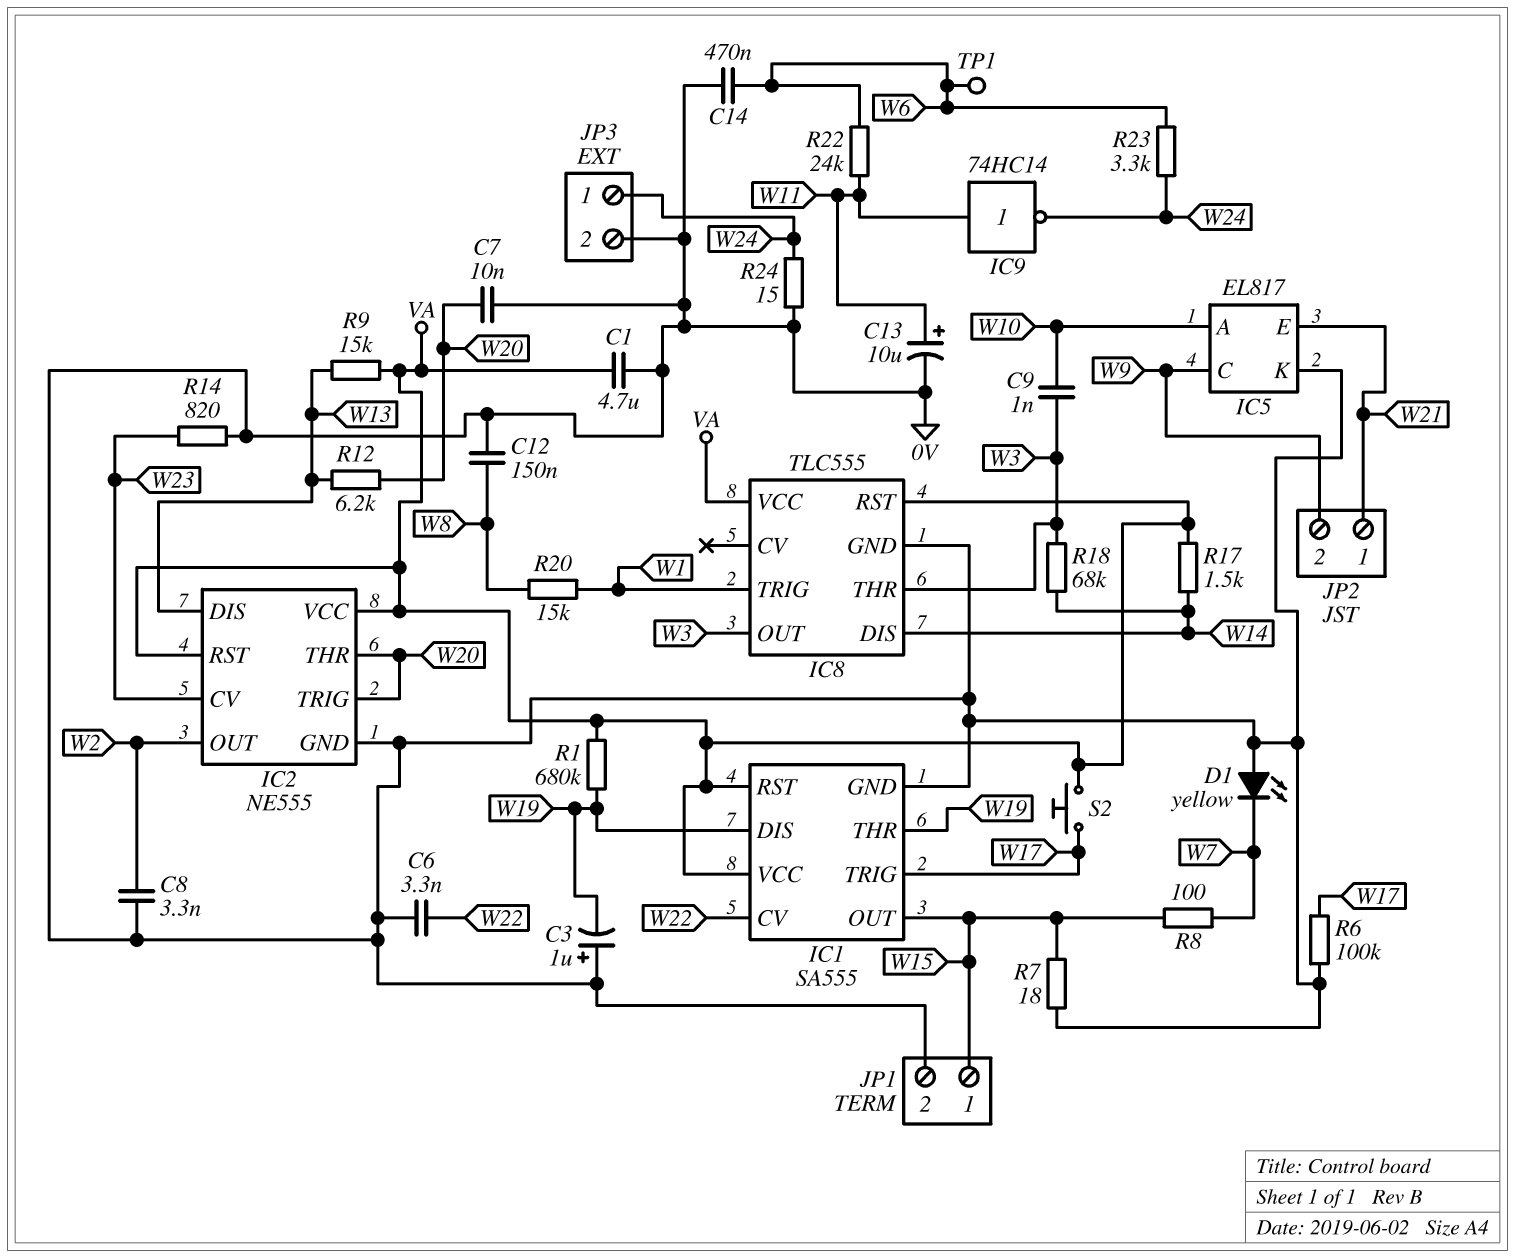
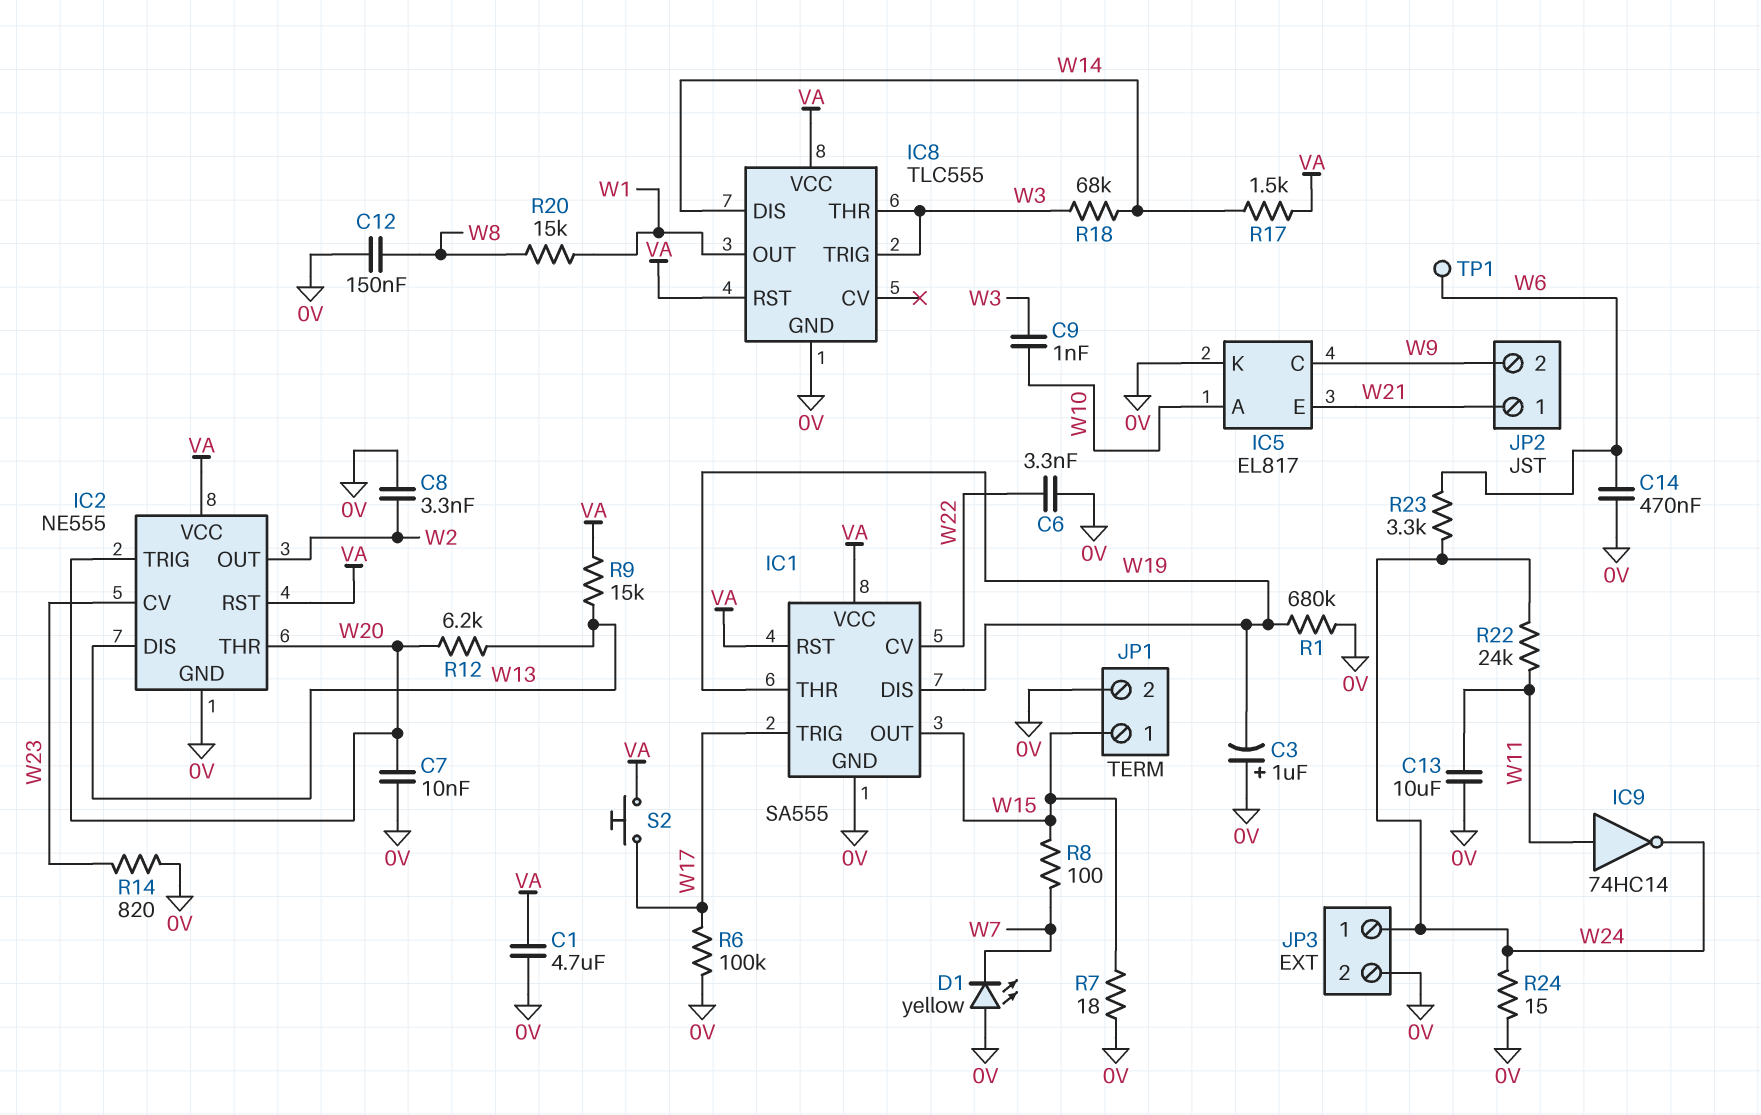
C13: 10uF (plus W11, minus 0V) -> 10uF (0V, W11)
IC8 pin OUT: W3 -> W1
IC8 pin TRIG: W1 -> W3
R1: 680k (VA, W19) -> 680k (0V, W19)
R22: 24k (W6, W11) -> 24k (W11, W24)

